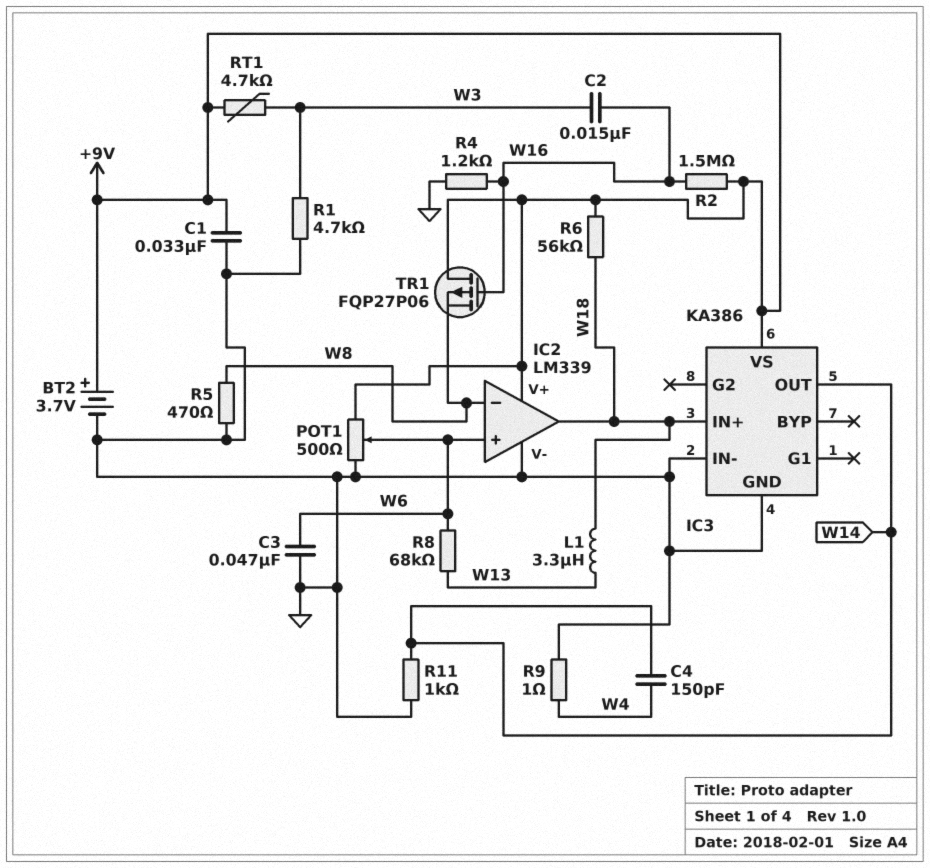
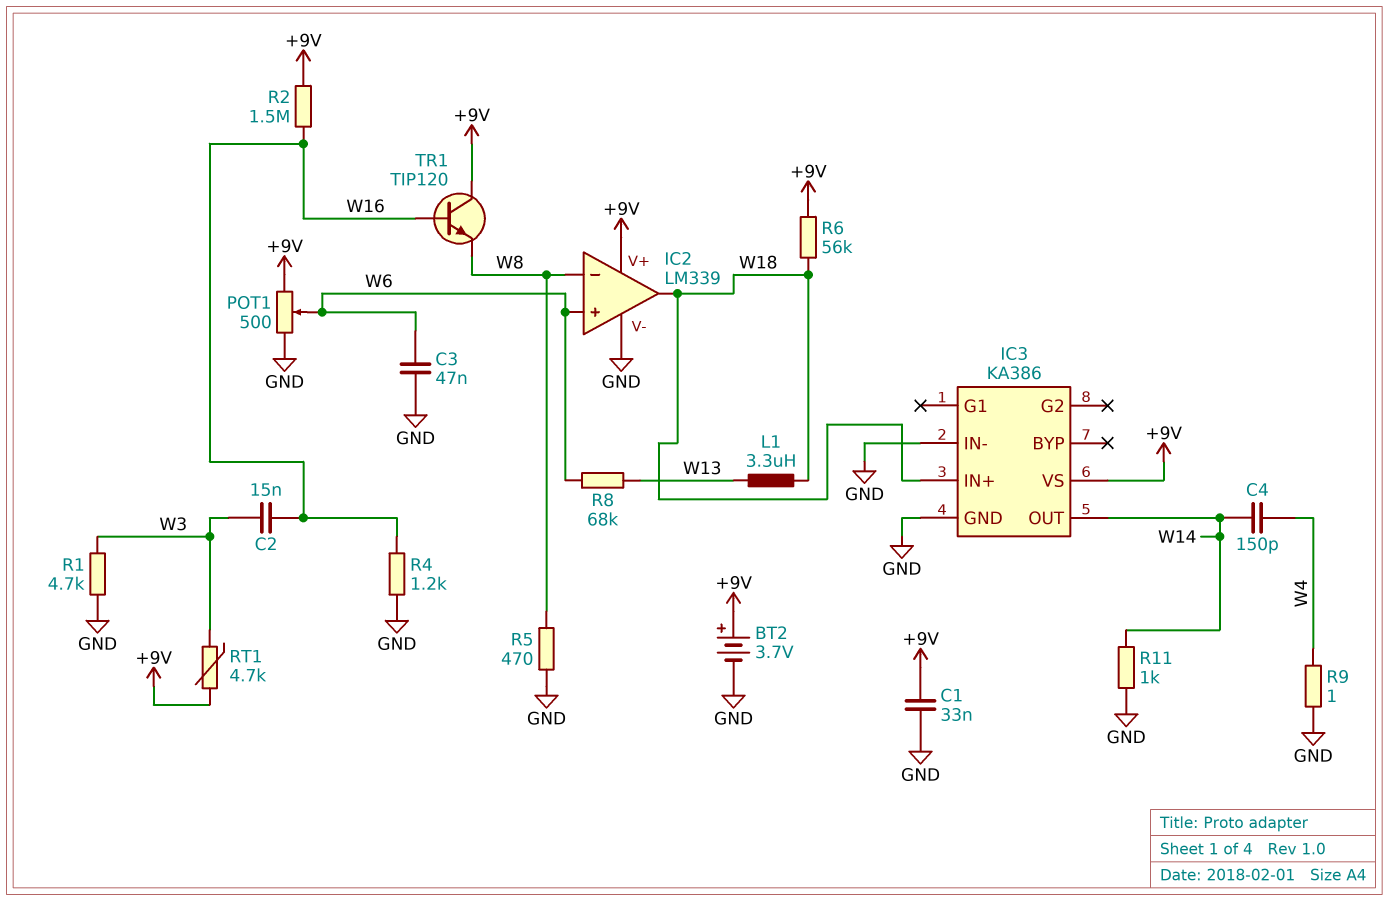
TR1: PMOS FQP27P06 (G W16, D +9V, S W8) -> NPN TIP120 (B W16, C +9V, E W8)

